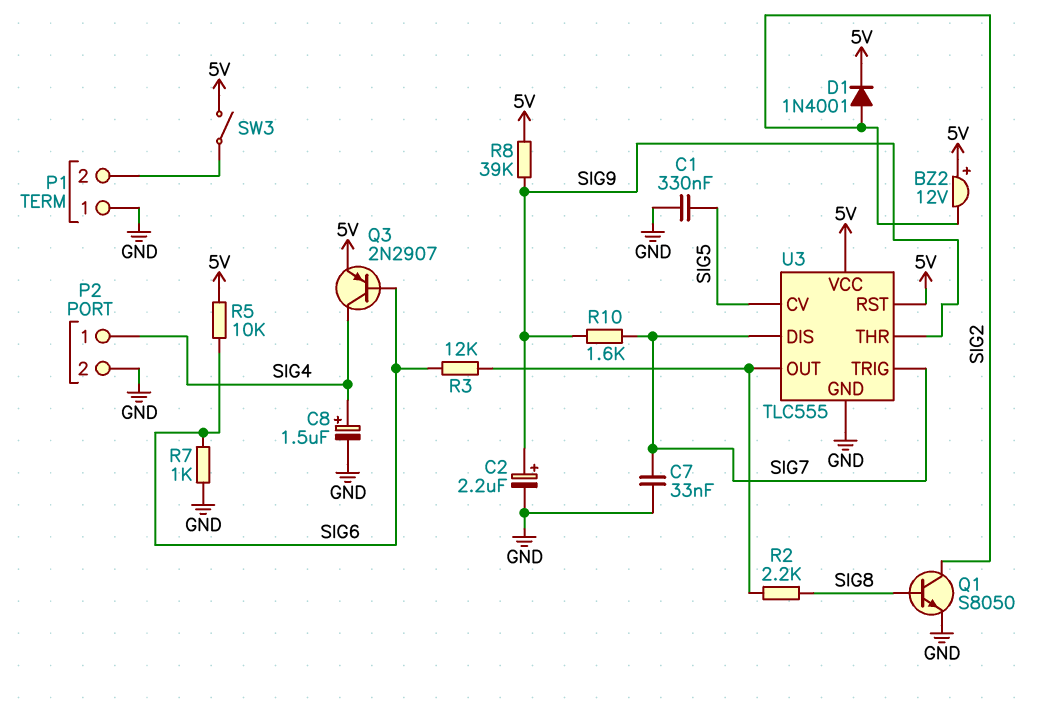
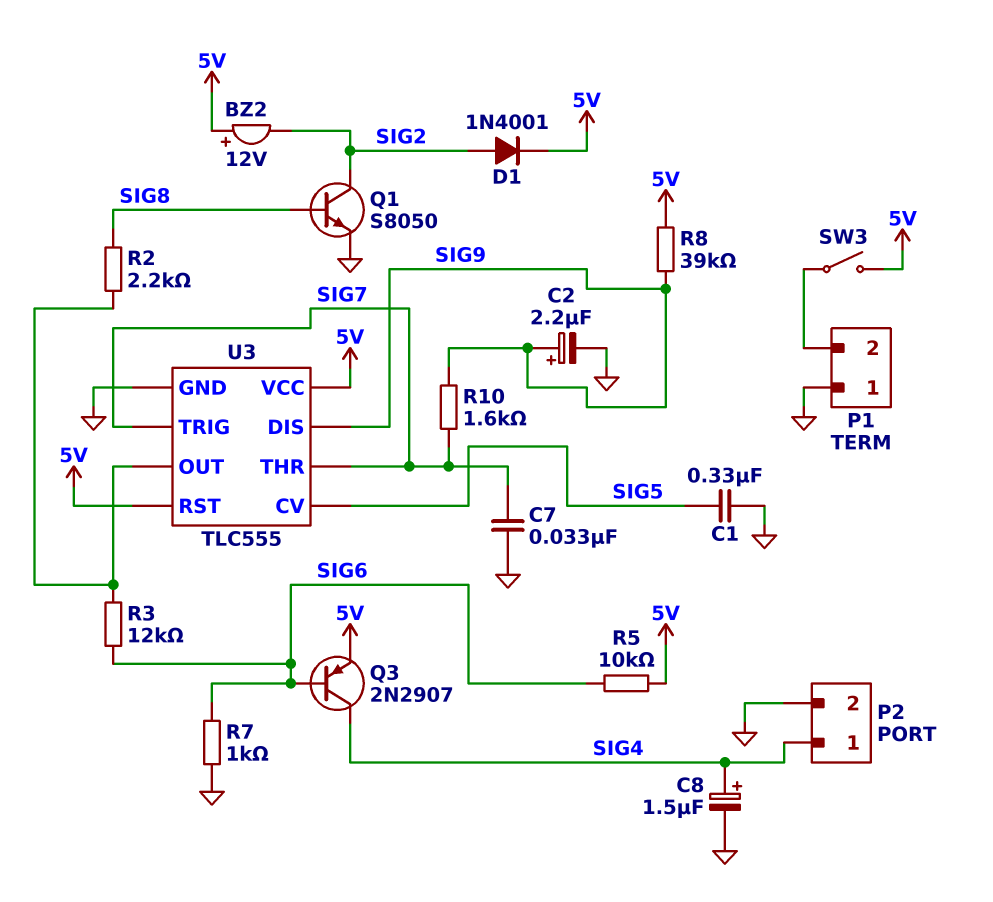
U3 pin DIS: SIG7 -> SIG9
U3 pin THR: SIG9 -> SIG7

